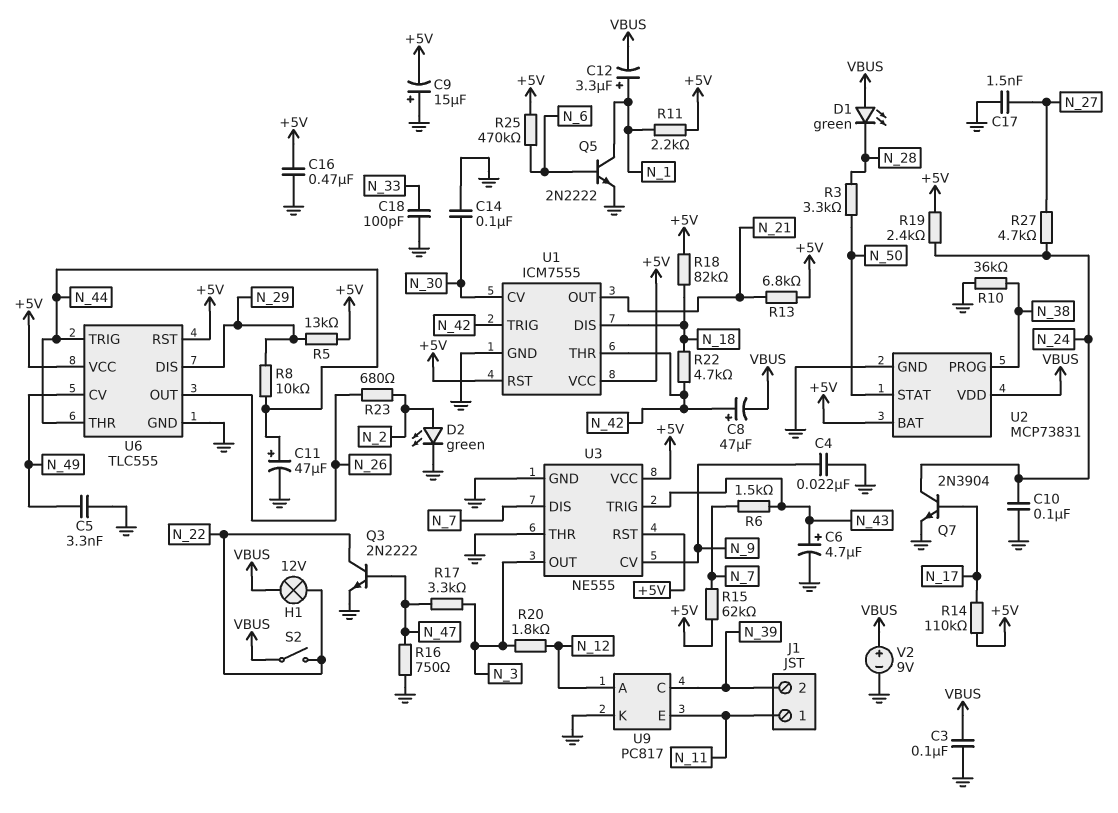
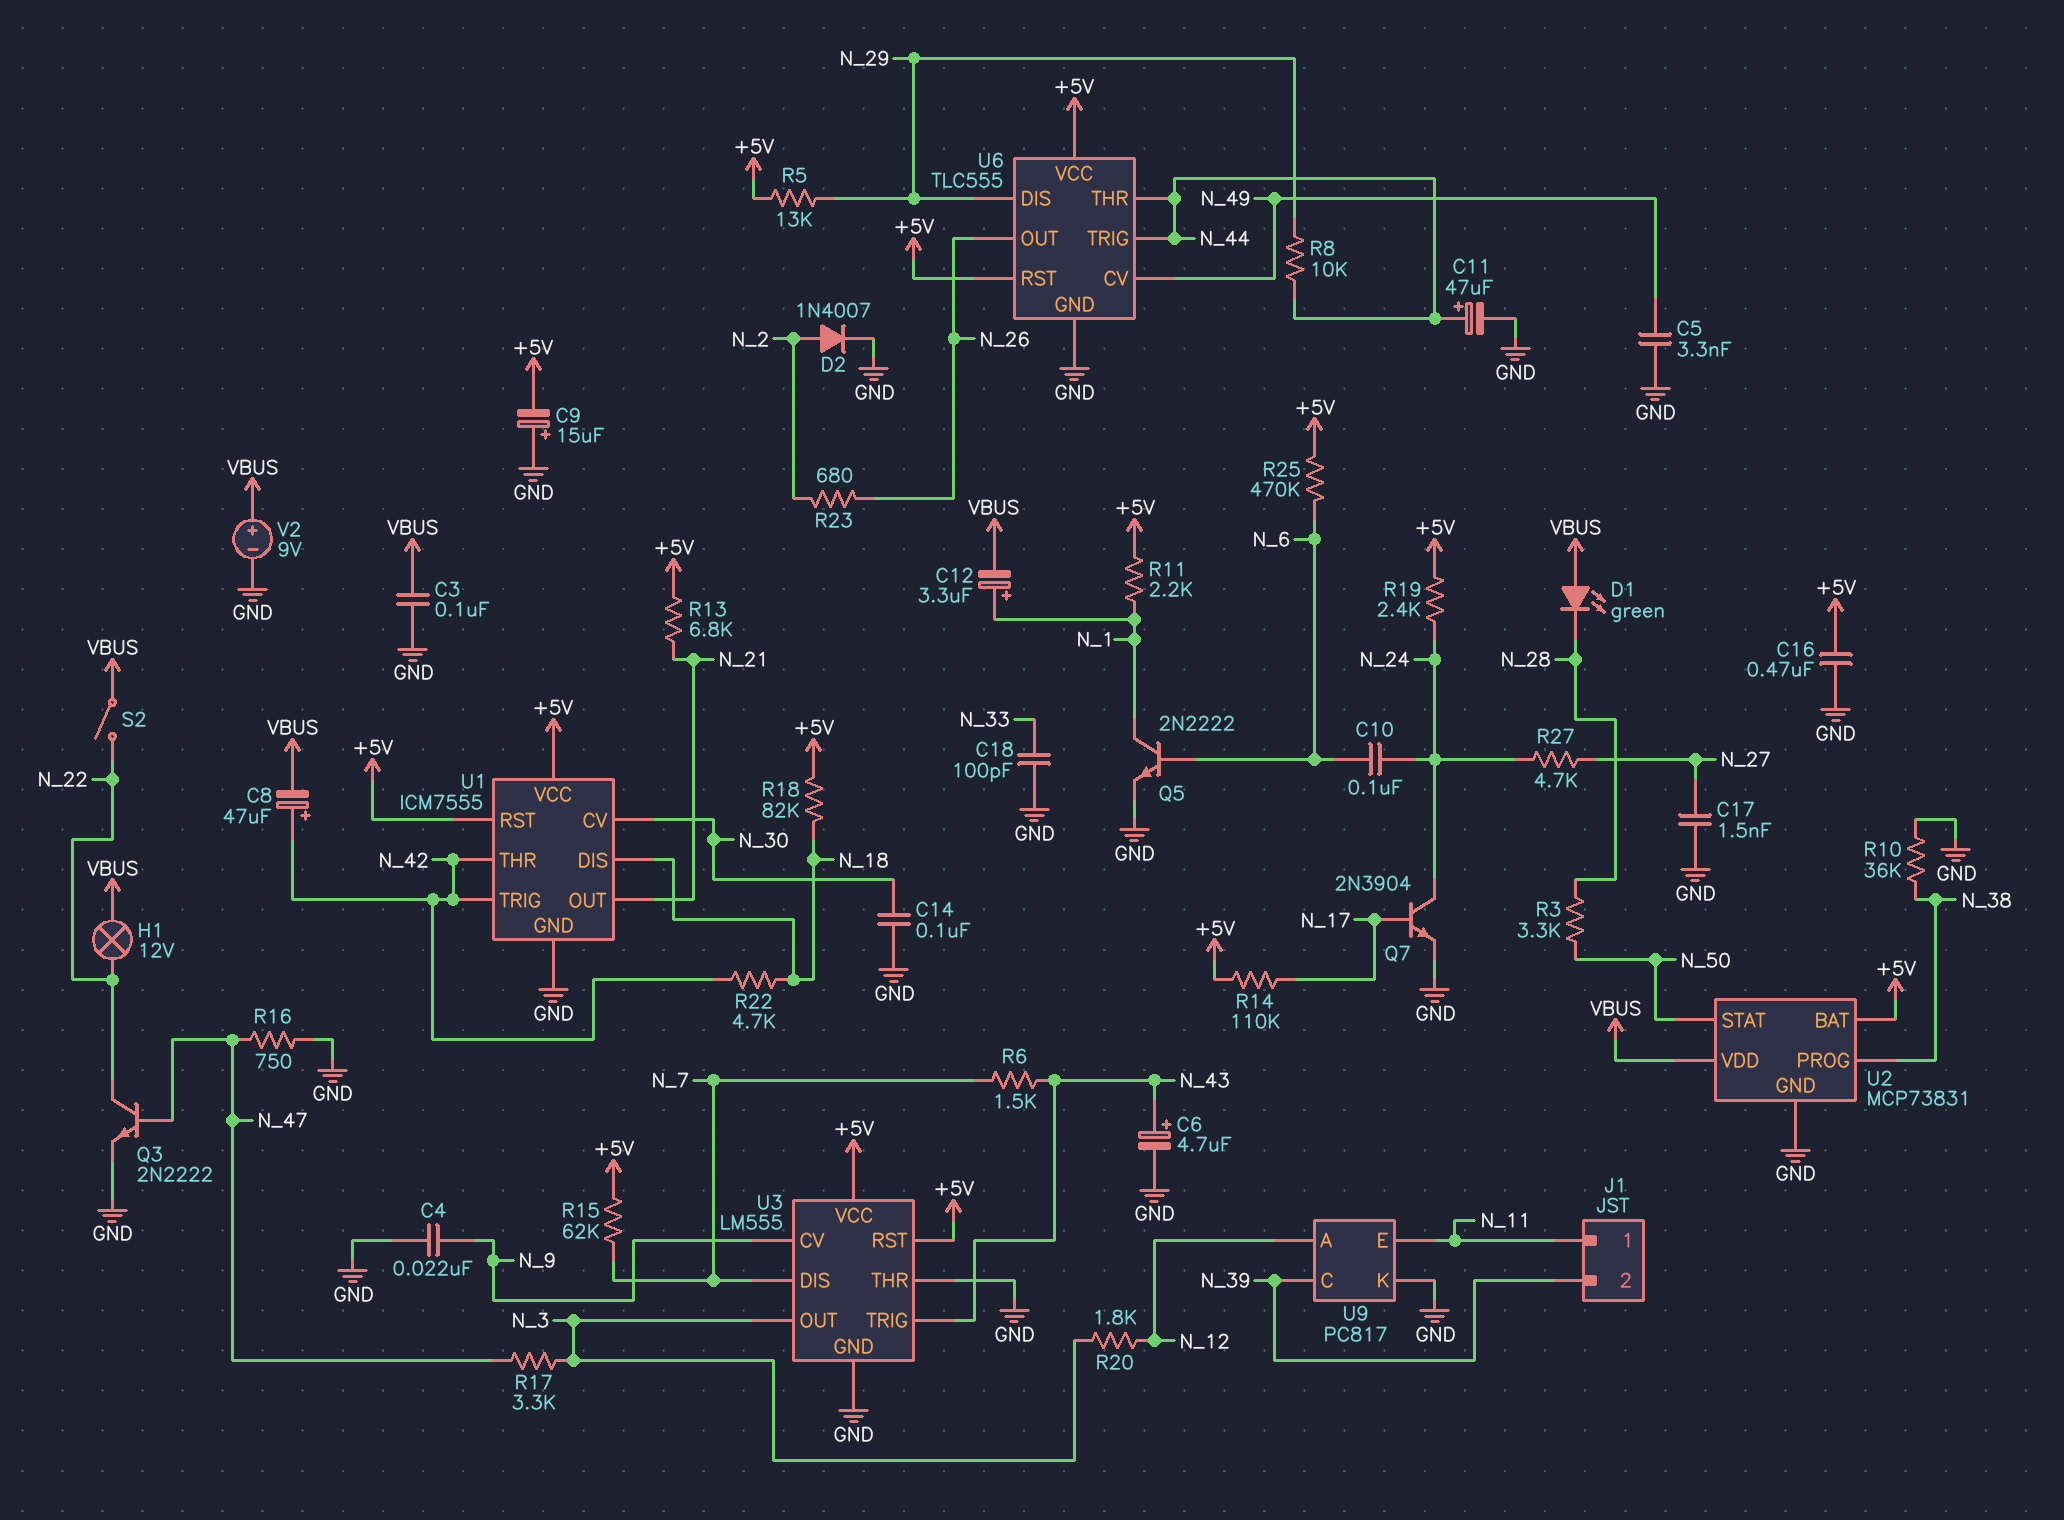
C10: 100nF (GND, N_24) -> 100nF (N_6, N_24)
D2: LED green (A N_2, K GND) -> diode 1N4007 (A N_2, K GND)
U3: NE555 -> LM555

